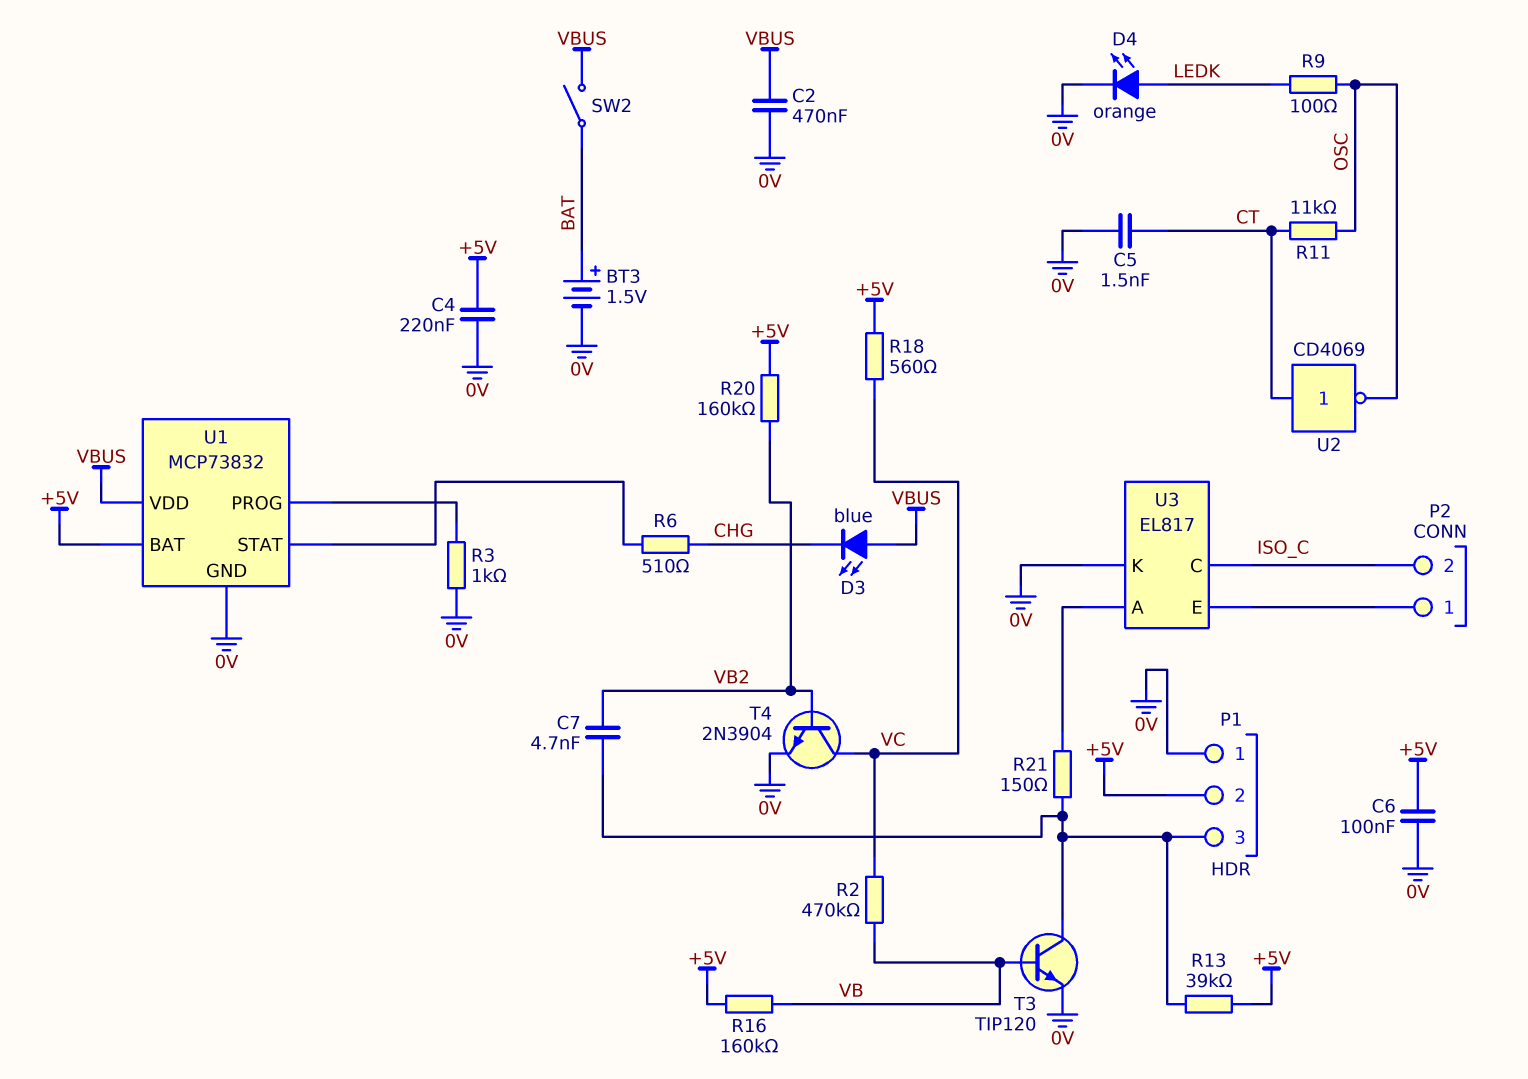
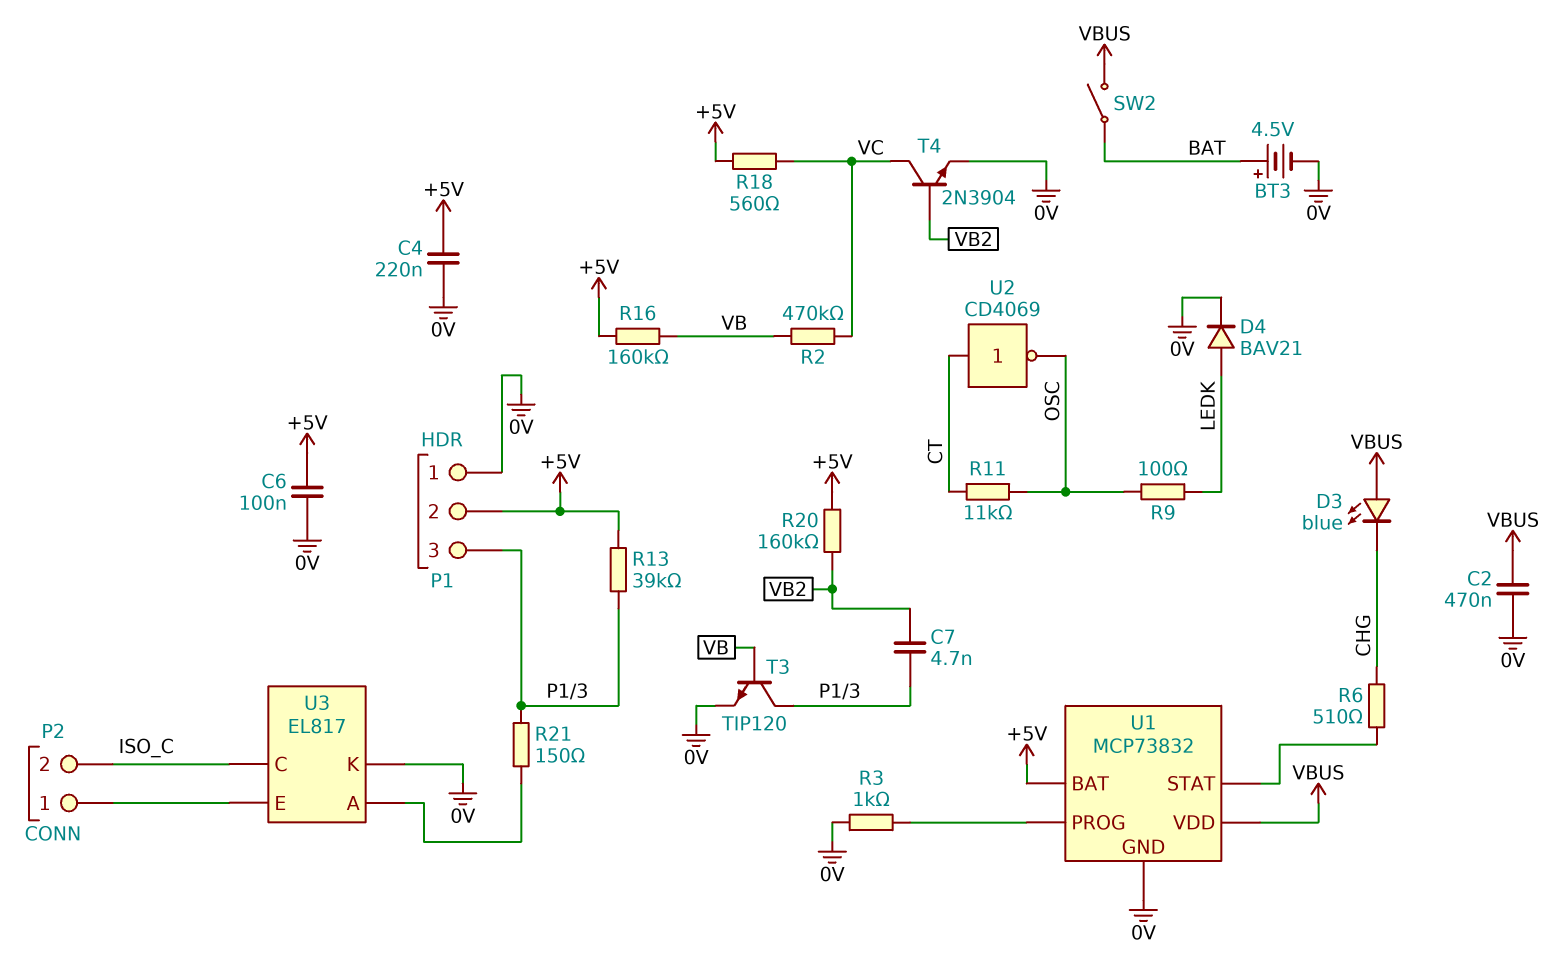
BT3: 1.5V (plus BAT, minus 0V) -> 4.5V (plus BAT, minus 0V)
C5: 1.5nF (0V, CT) -> none
D4: LED orange (A LEDK, K 0V) -> diode BAV21 (A LEDK, K 0V)

